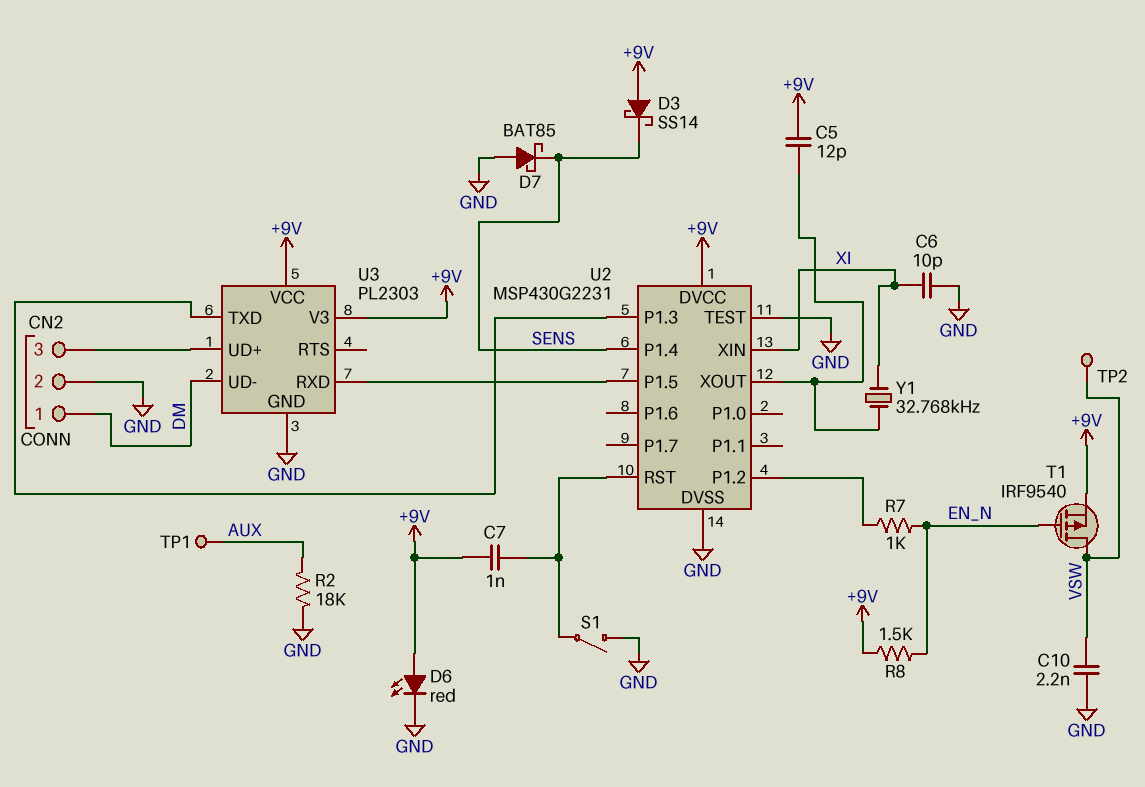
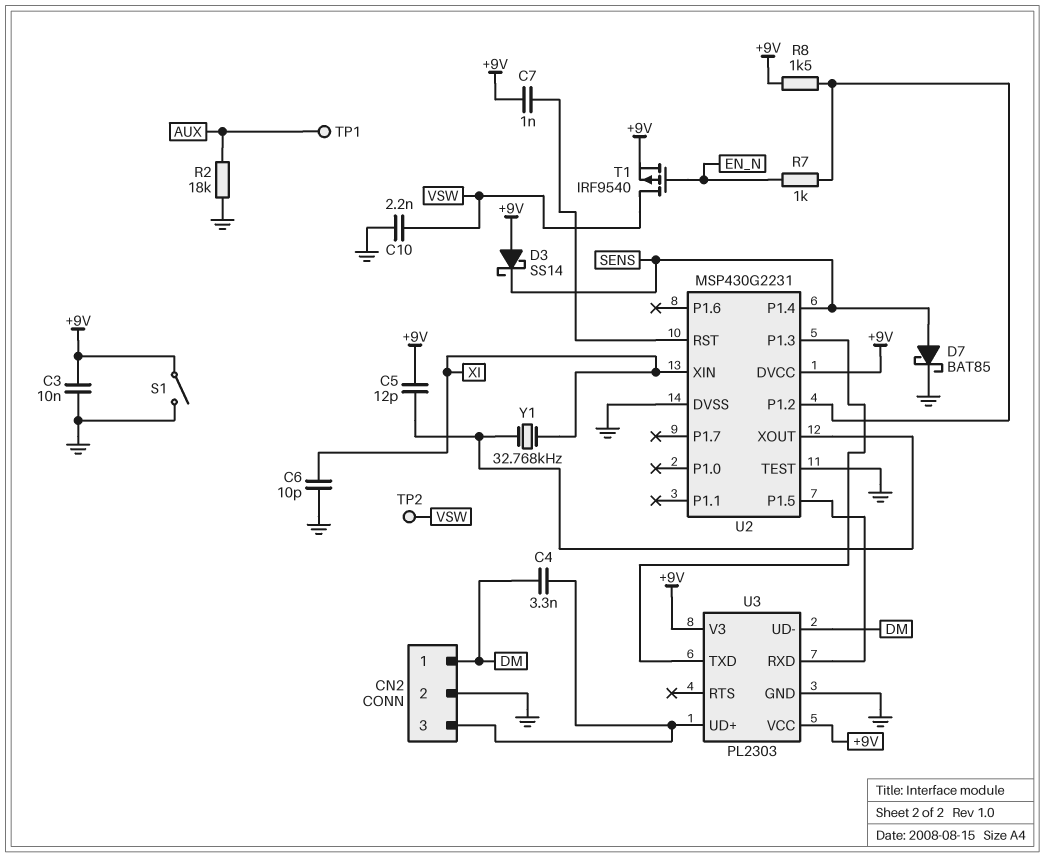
C3: none -> 10nF (+9V, GND)
C4: none -> 3.3nF (CN2/3, DM)
D6: LED red (A +9V, K GND) -> none
D7: schottky BAT85 (A GND, K SENS) -> schottky BAT85 (A SENS, K GND)
R8: 1.5k (+9V, EN_N) -> 1.5k (+9V, U2/P1.2)
S1: switch (GND, U2/RST) -> switch (+9V, GND)

